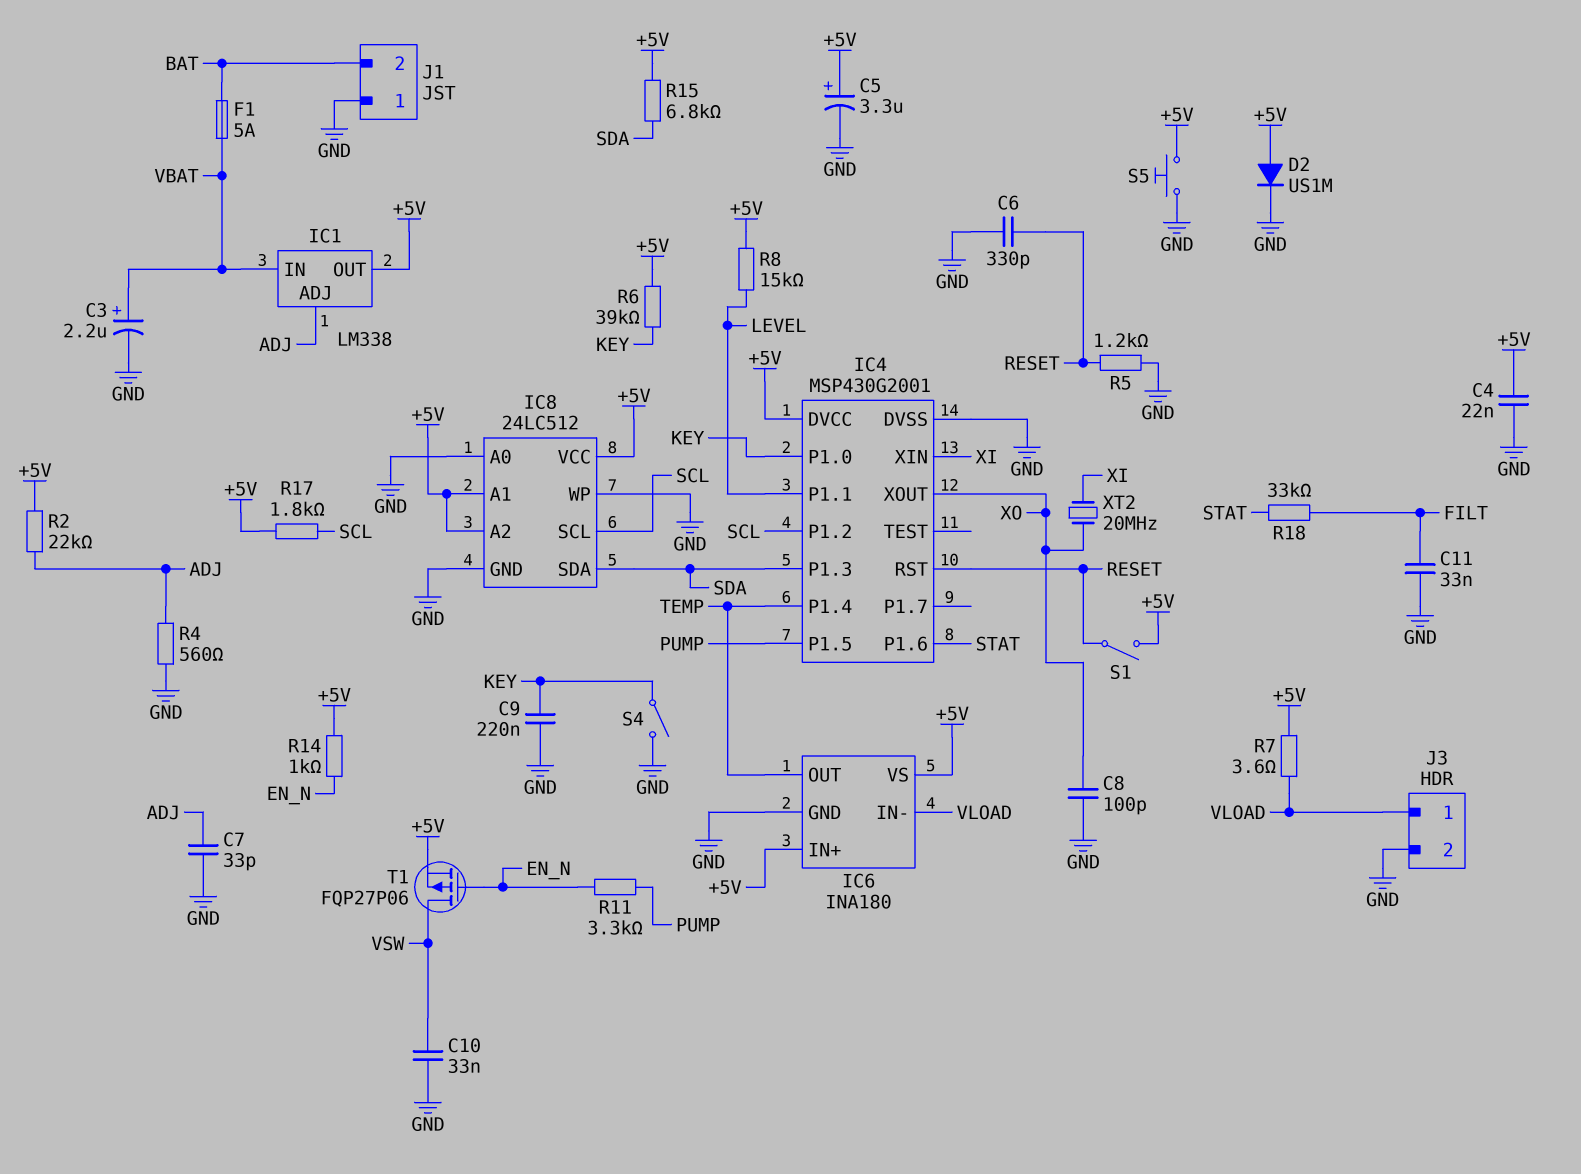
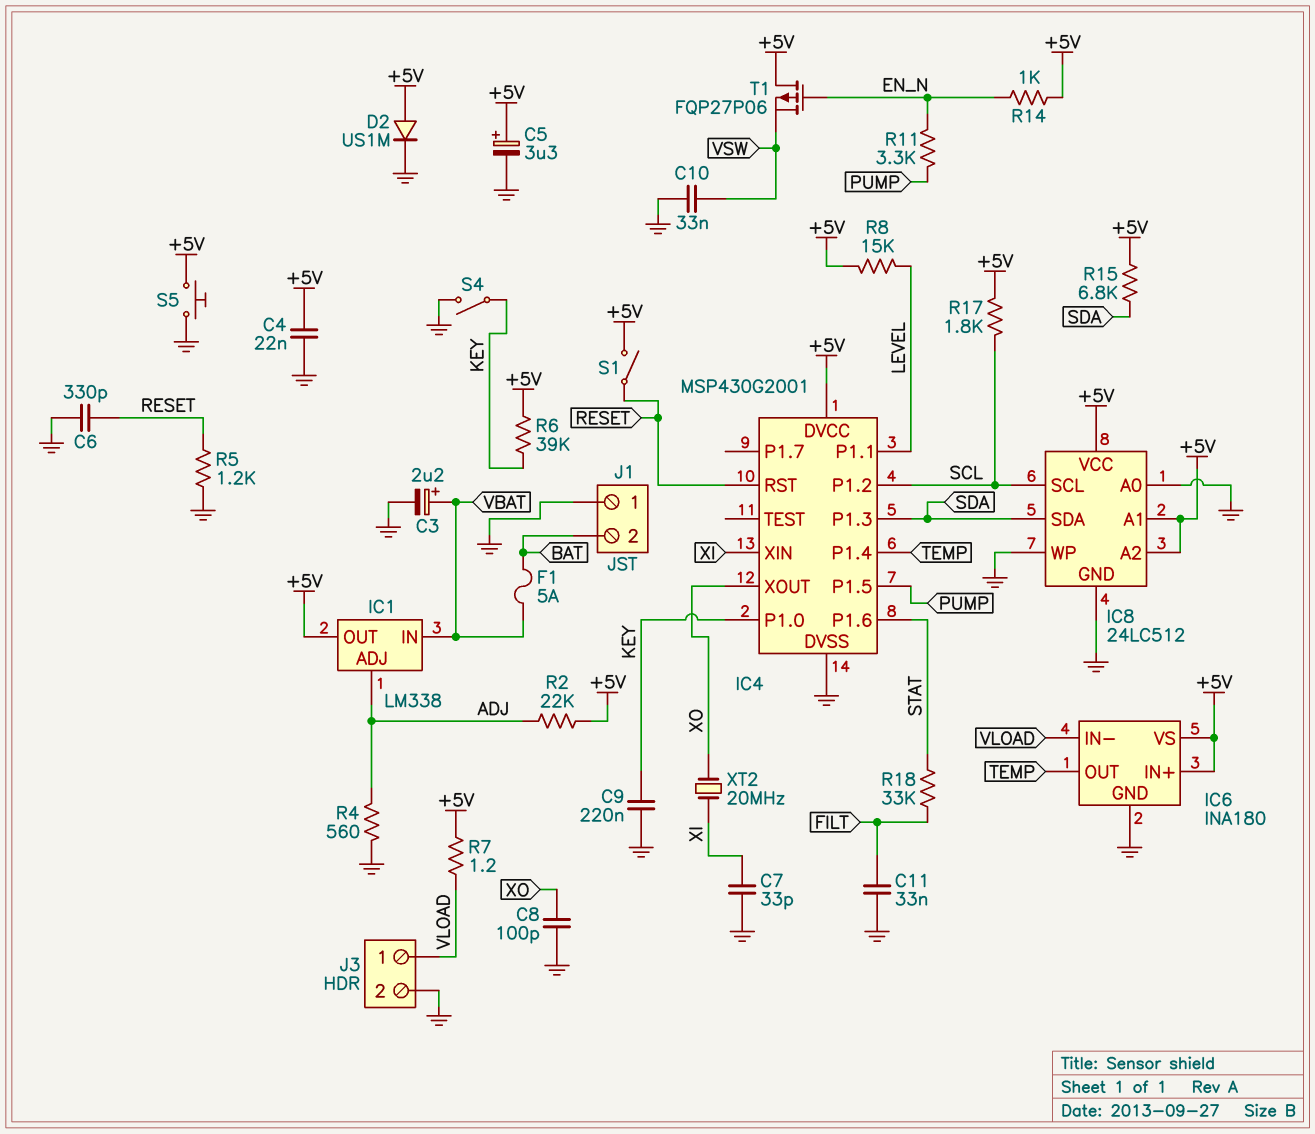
C7: 33pF (ADJ, GND) -> 33pF (GND, XI)
R7: 3.6 (+5V, VLOAD) -> 1.2 (+5V, VLOAD)
T1: PMOS FQP27P06 (G EN_N, D VSW, S +5V) -> PMOS FQP27P06 (G EN_N, D +5V, S VSW)

